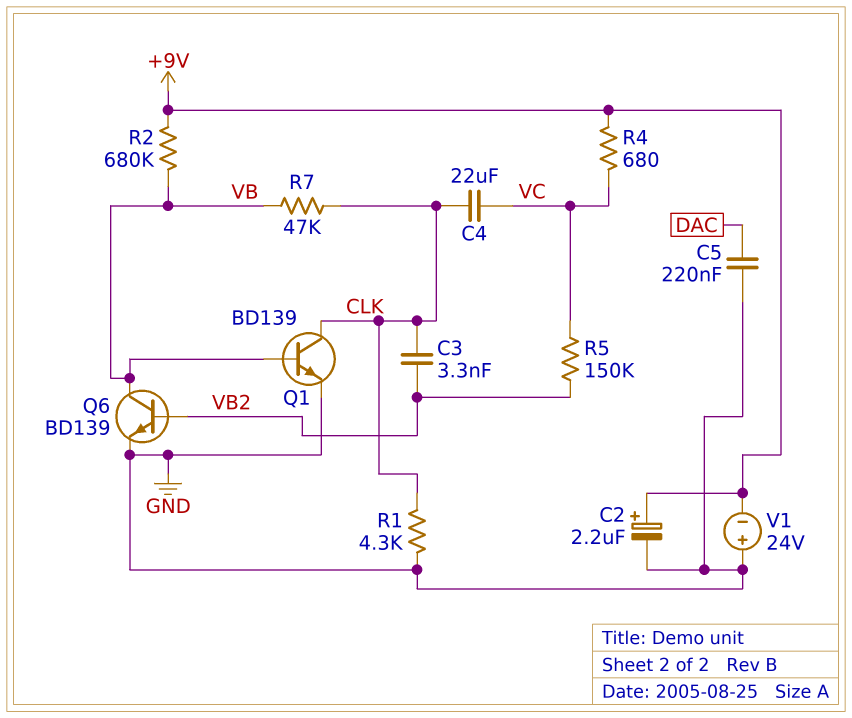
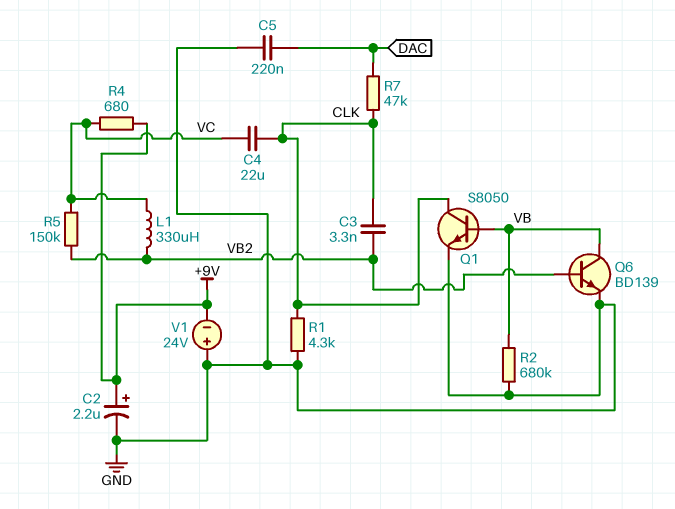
L1: none -> 330uH (VB2, VC)
Q1: NPN BD139 (B VB, C CLK, E GND) -> NPN S8050 (B VB, C CLK, E GND)
R2: 680k (+9V, VB) -> 680k (GND, VB)
R7: 47k (CLK, VB) -> 47k (CLK, DAC)

